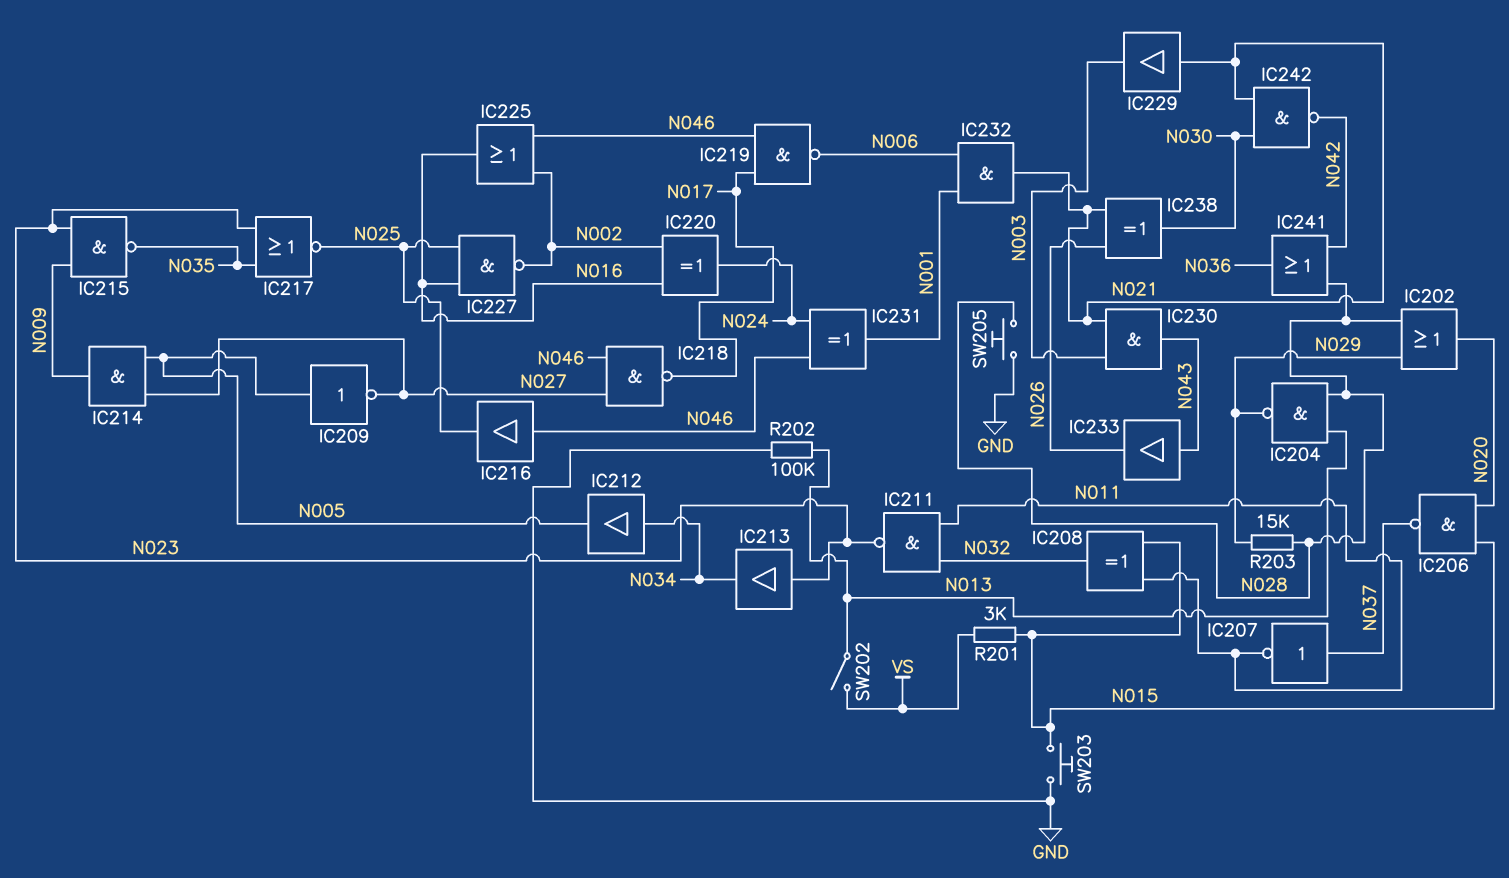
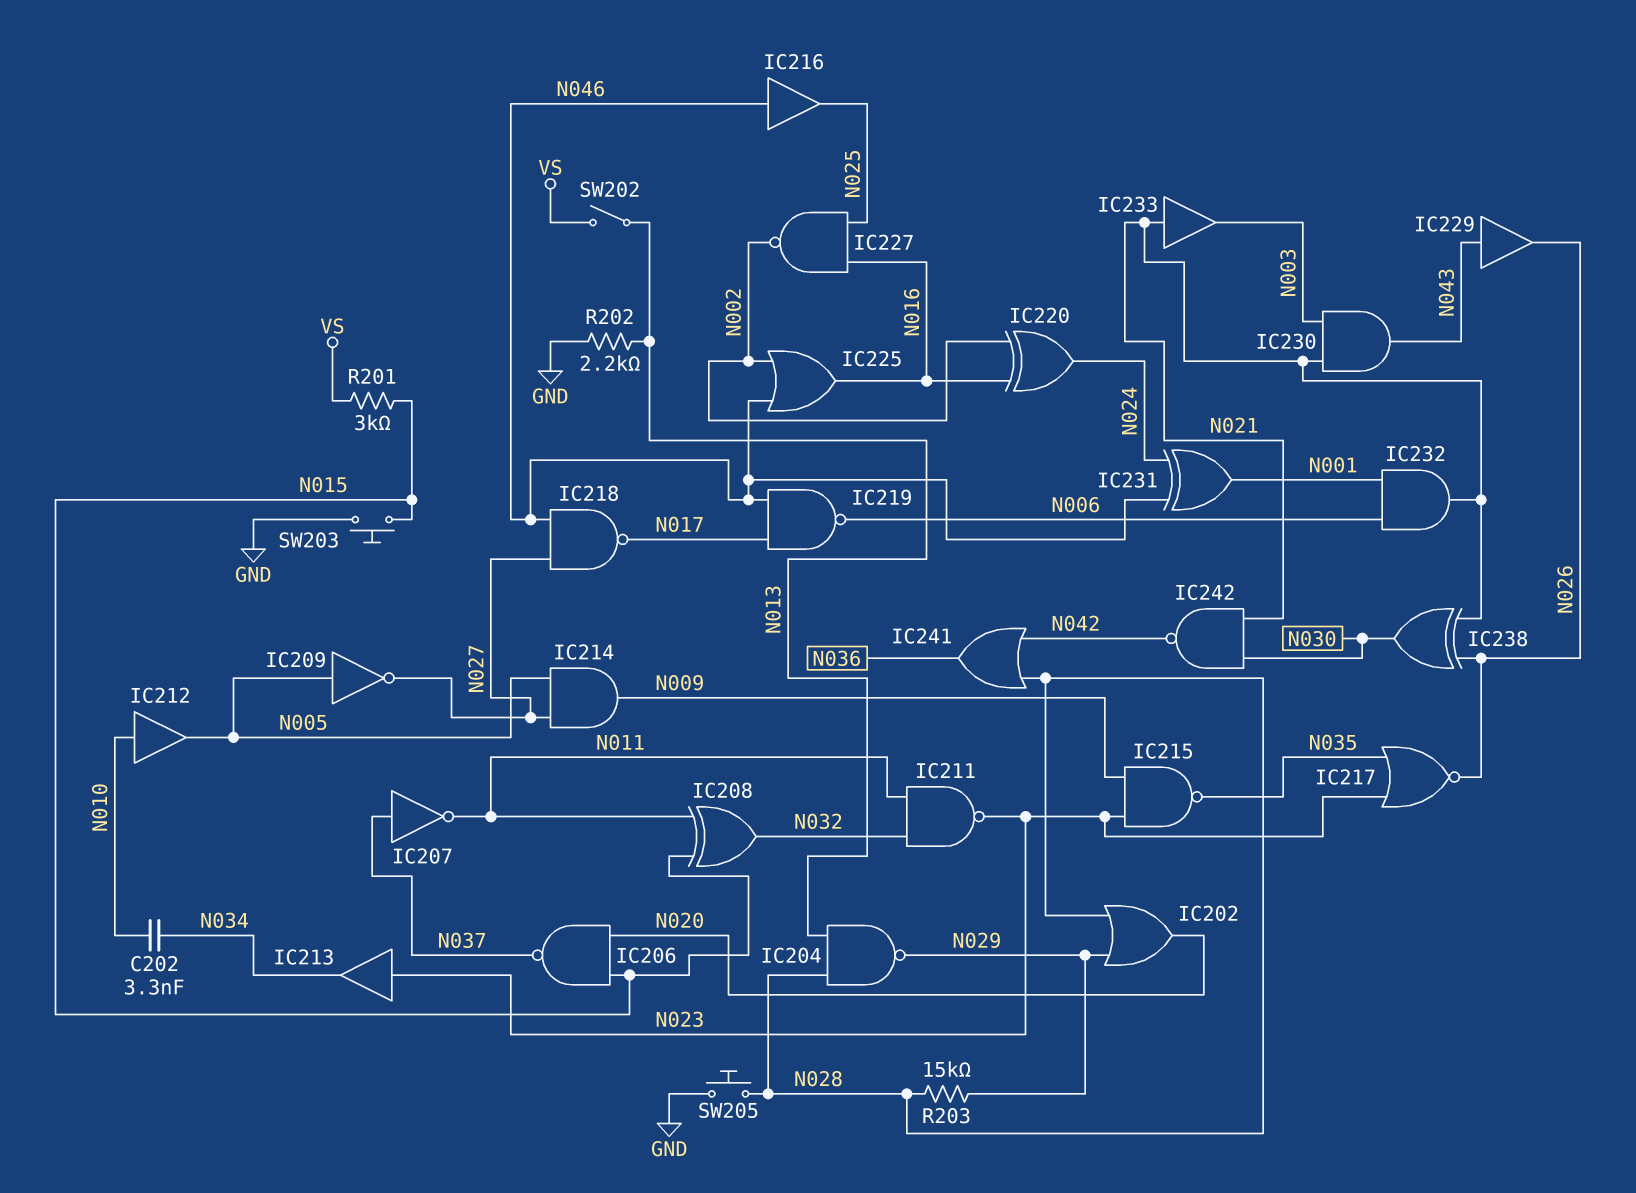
C202: none -> 3.3nF (N010, N034)
IC212: buffer (in N034, out N005) -> buffer (in N010, out N005)
IC217: NOR (in N023, in N035, out N025) -> NOR (in N023, in N035, out N026)
IC229: buffer (in N021, out N003) -> buffer (in N043, out N026)
IC233: buffer (in N043, out N026) -> buffer (in N021, out N003)
R202: 100k (GND, N013) -> 2.2k (GND, N013)

